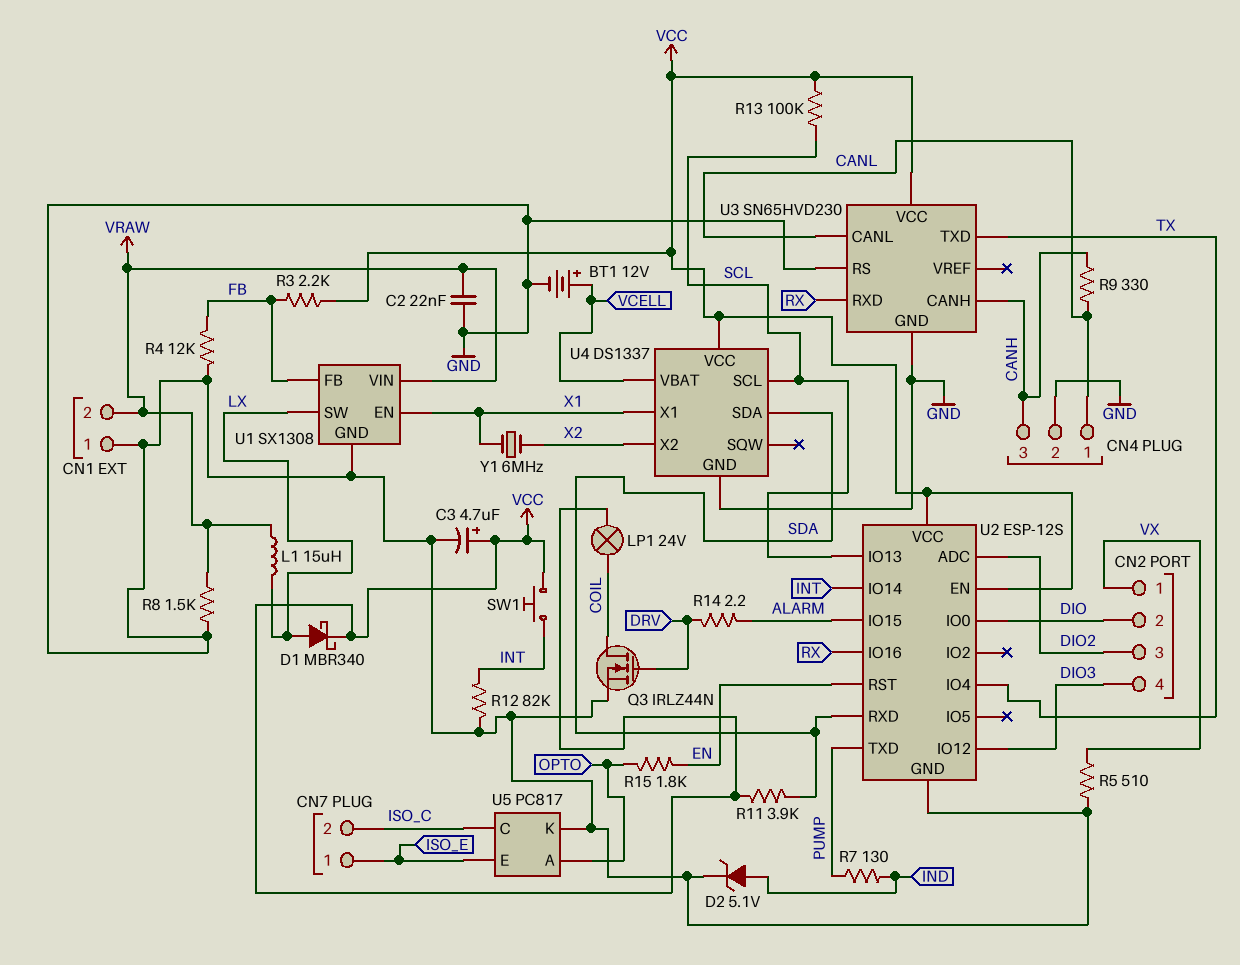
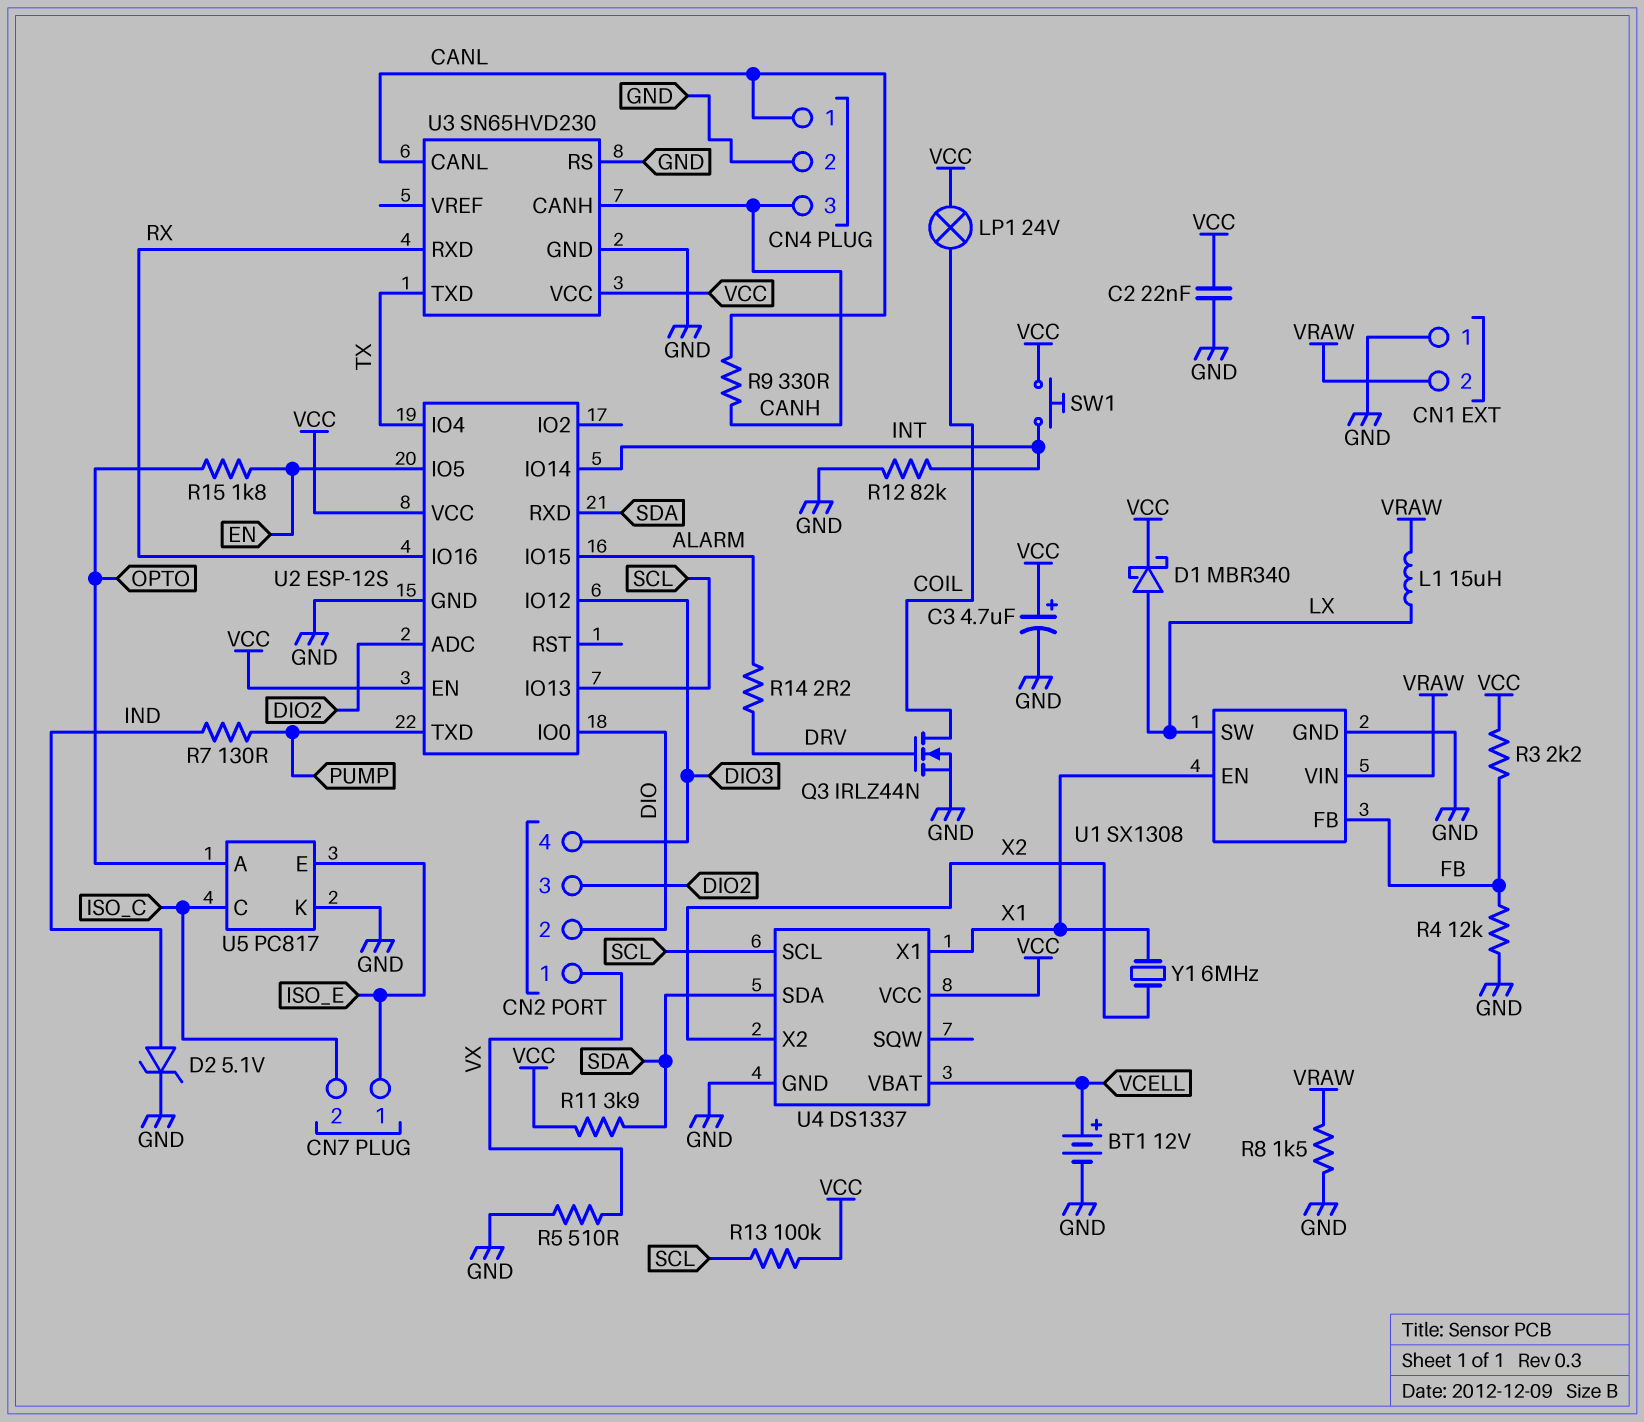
C2: 22nF (GND, VRAW) -> 22nF (GND, VCC)
U2 pin IO5: none -> EN
U2 pin RST: EN -> none

